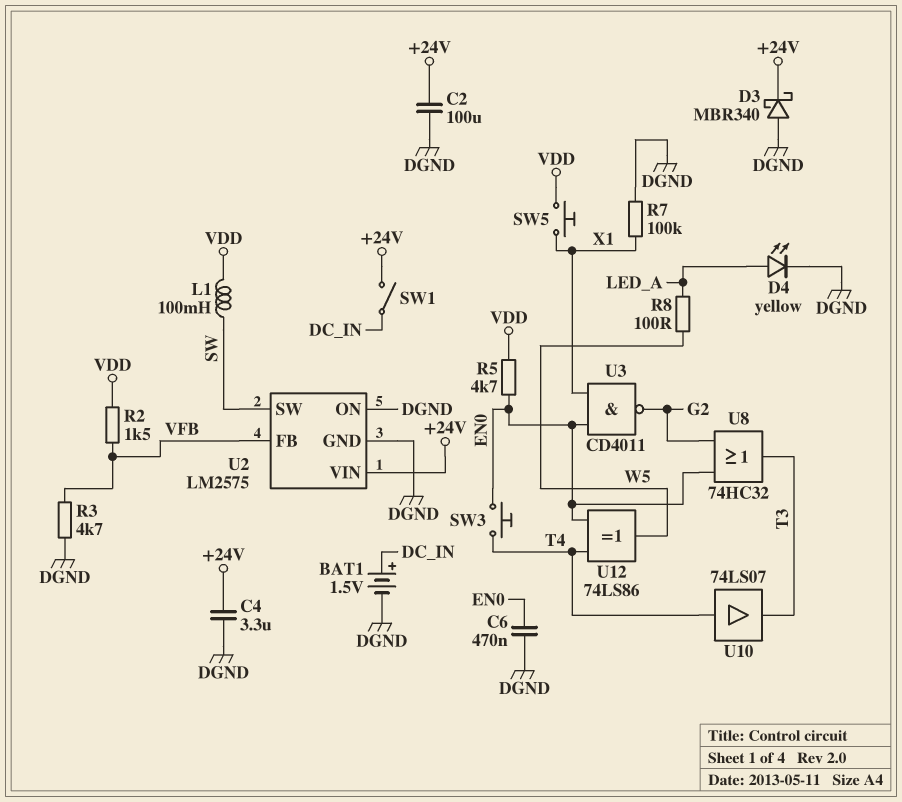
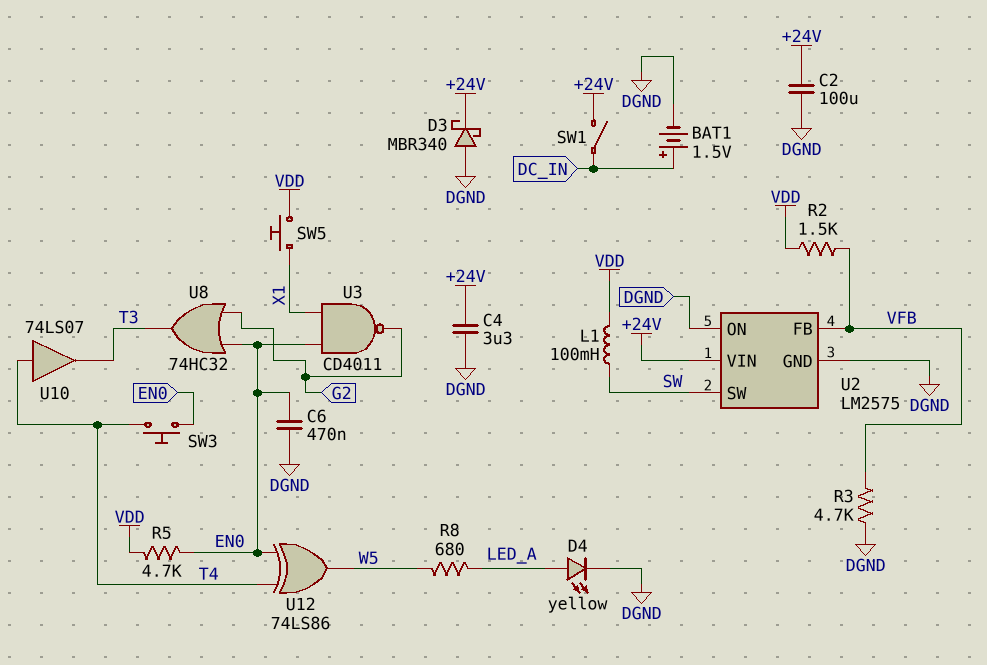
R7: 100k (DGND, X1) -> none
R8: 100 (LED_A, W5) -> 680 (LED_A, W5)

